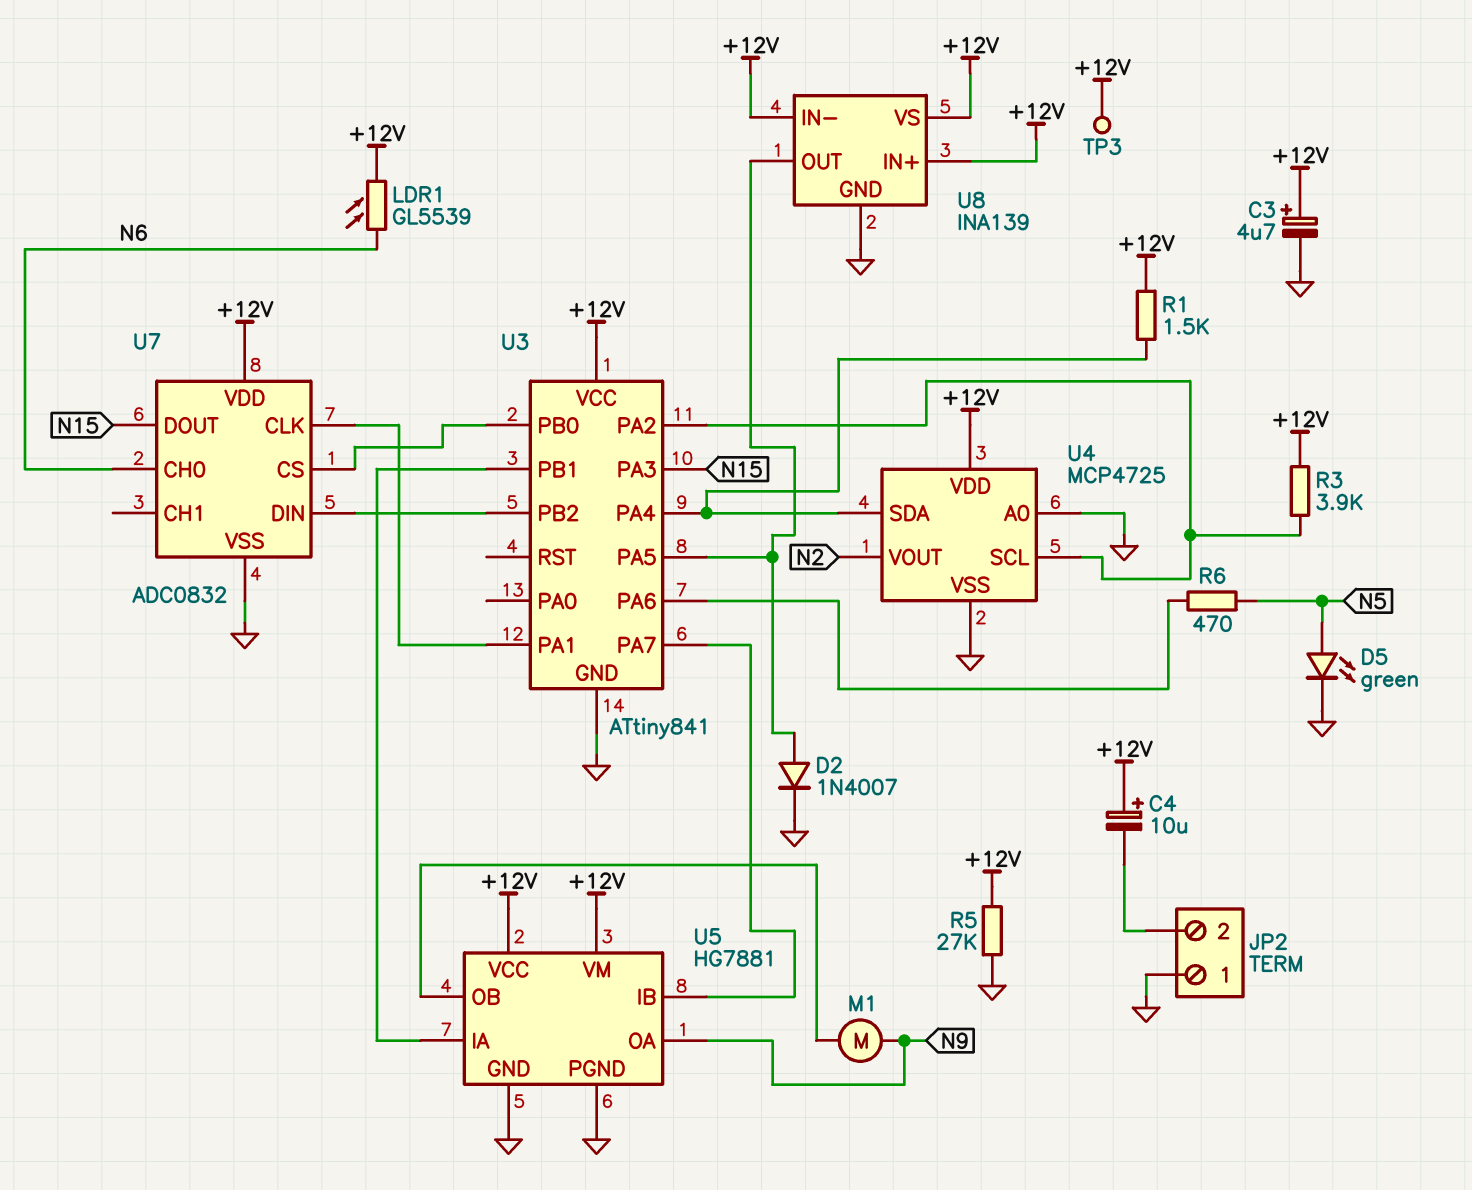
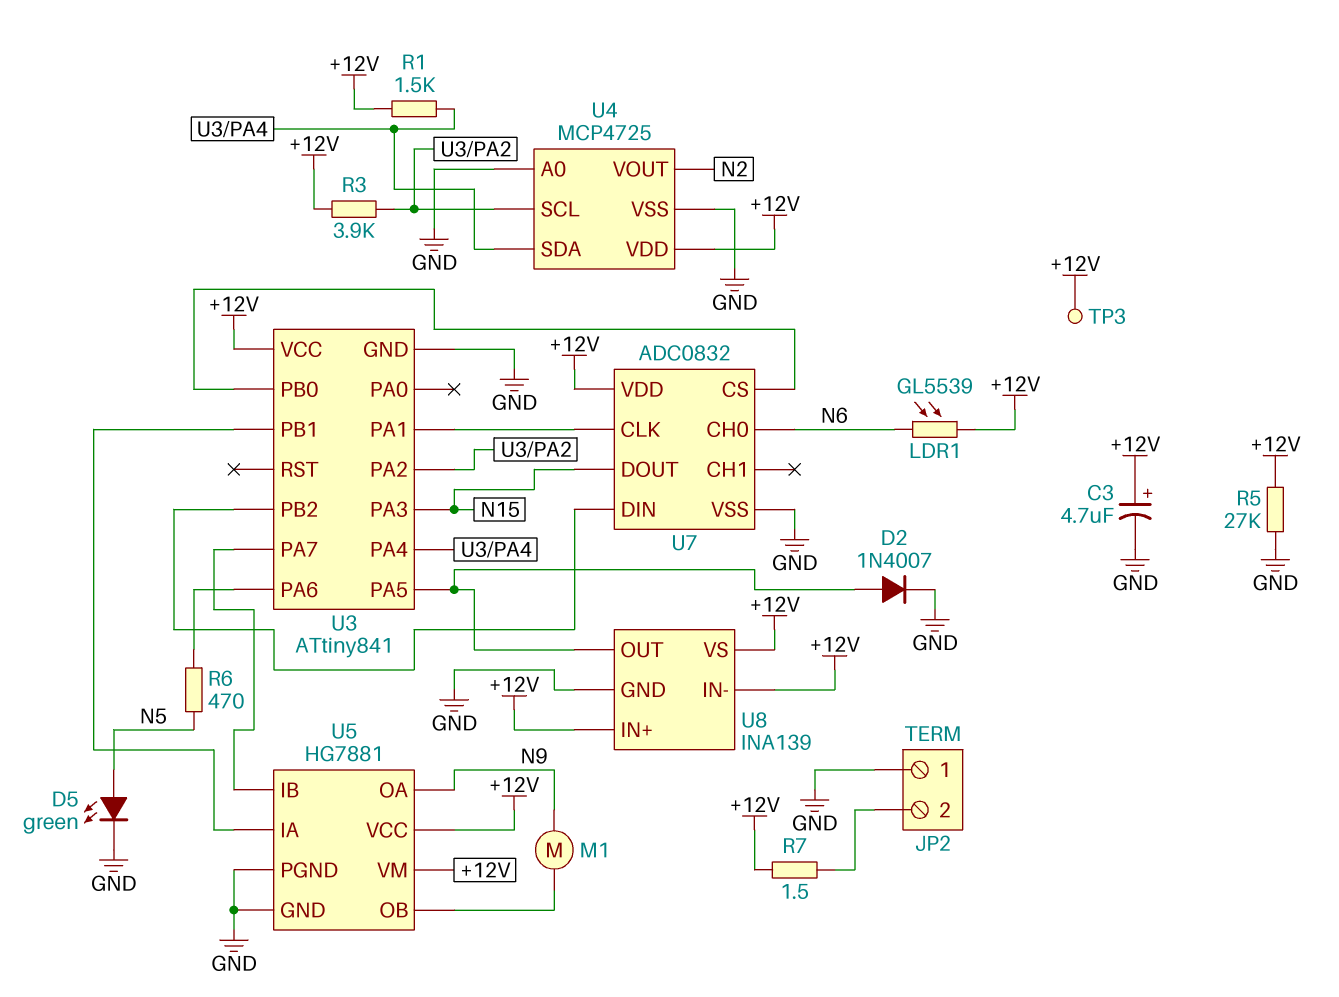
C4: 10uF (plus +12V, minus JP2/2) -> none
R7: none -> 1.5 (+12V, JP2/2)

